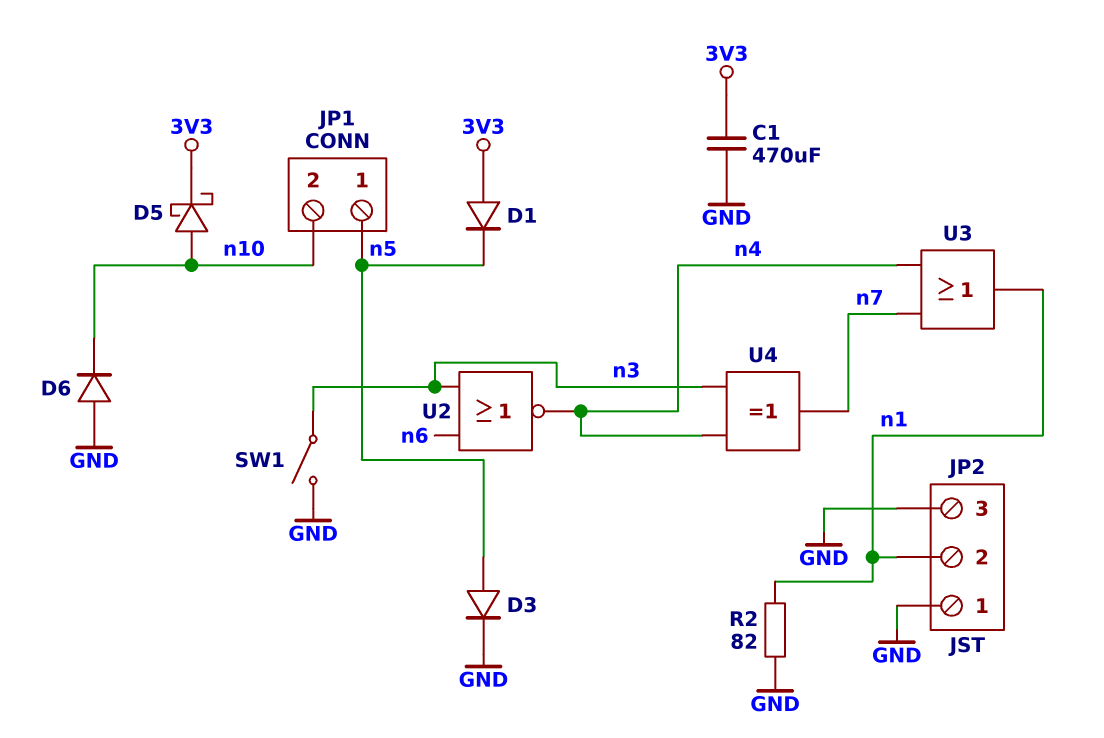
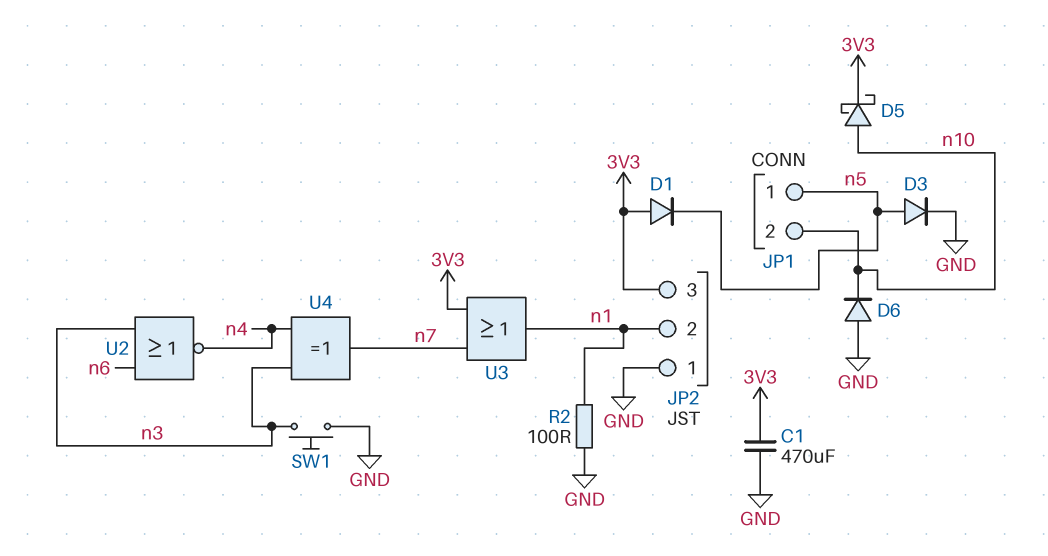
JP2 pin 3: GND -> 3V3
R2: 82 (GND, n1) -> 100 (GND, n1)
SW1: switch (GND, n3) -> button (GND, n3)
U3: OR (in n4, in n7, out n1) -> OR (in 3V3, in n7, out n1)

